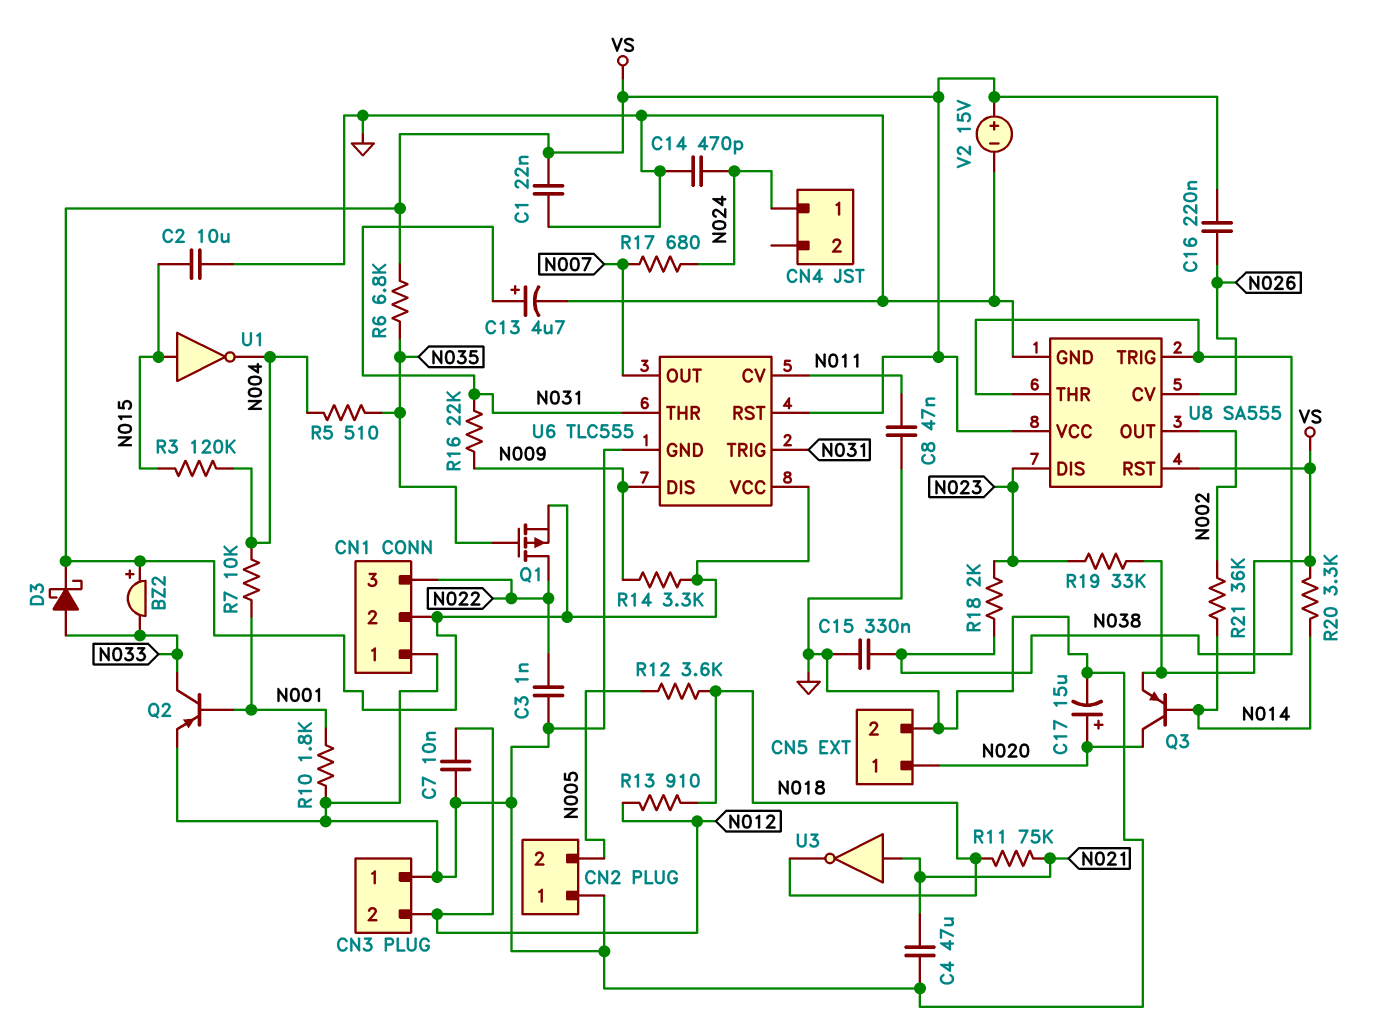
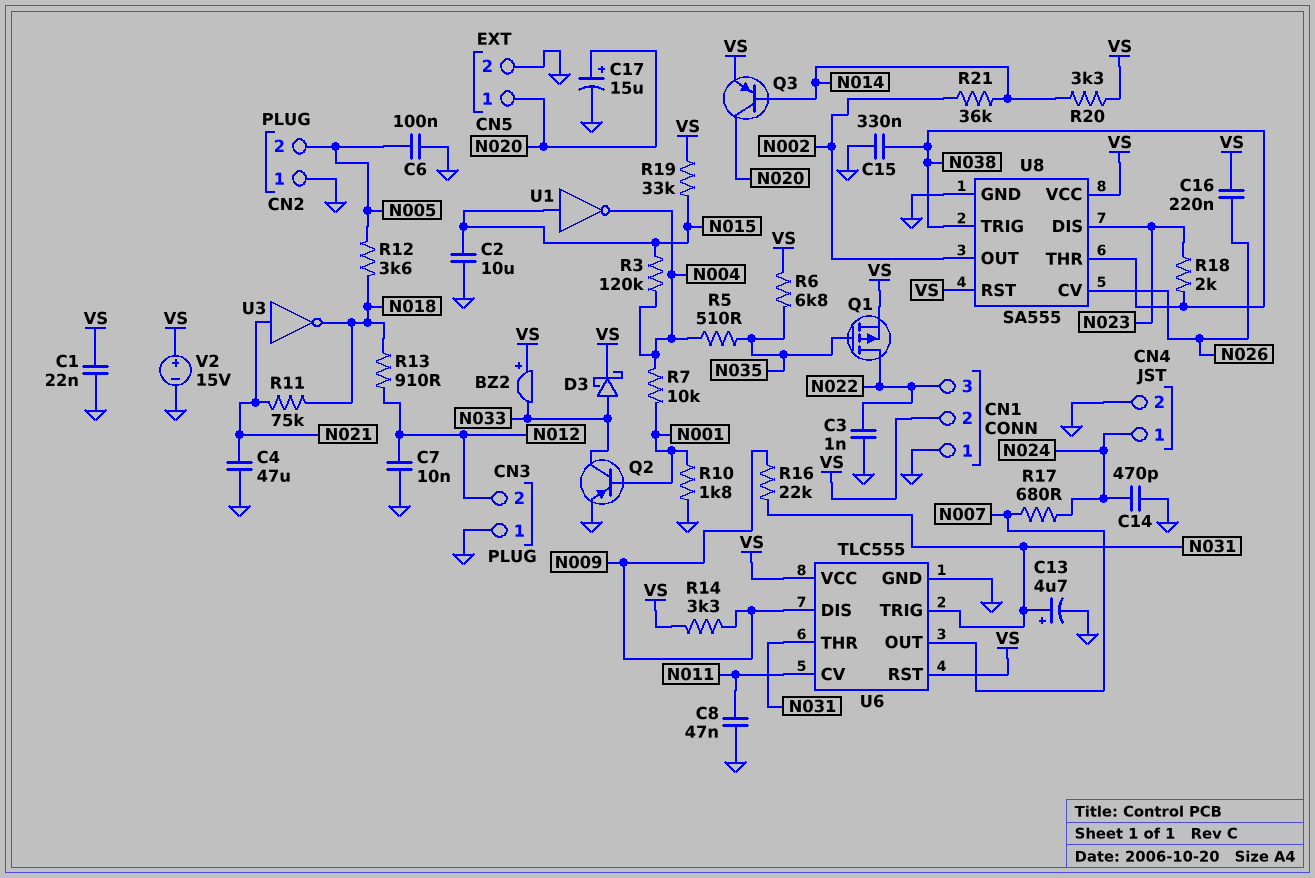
C6: none -> 100nF (GND, N005)
CN4 pin 2: none -> GND
R19: 33k (N023, VS) -> 33k (N015, VS)

